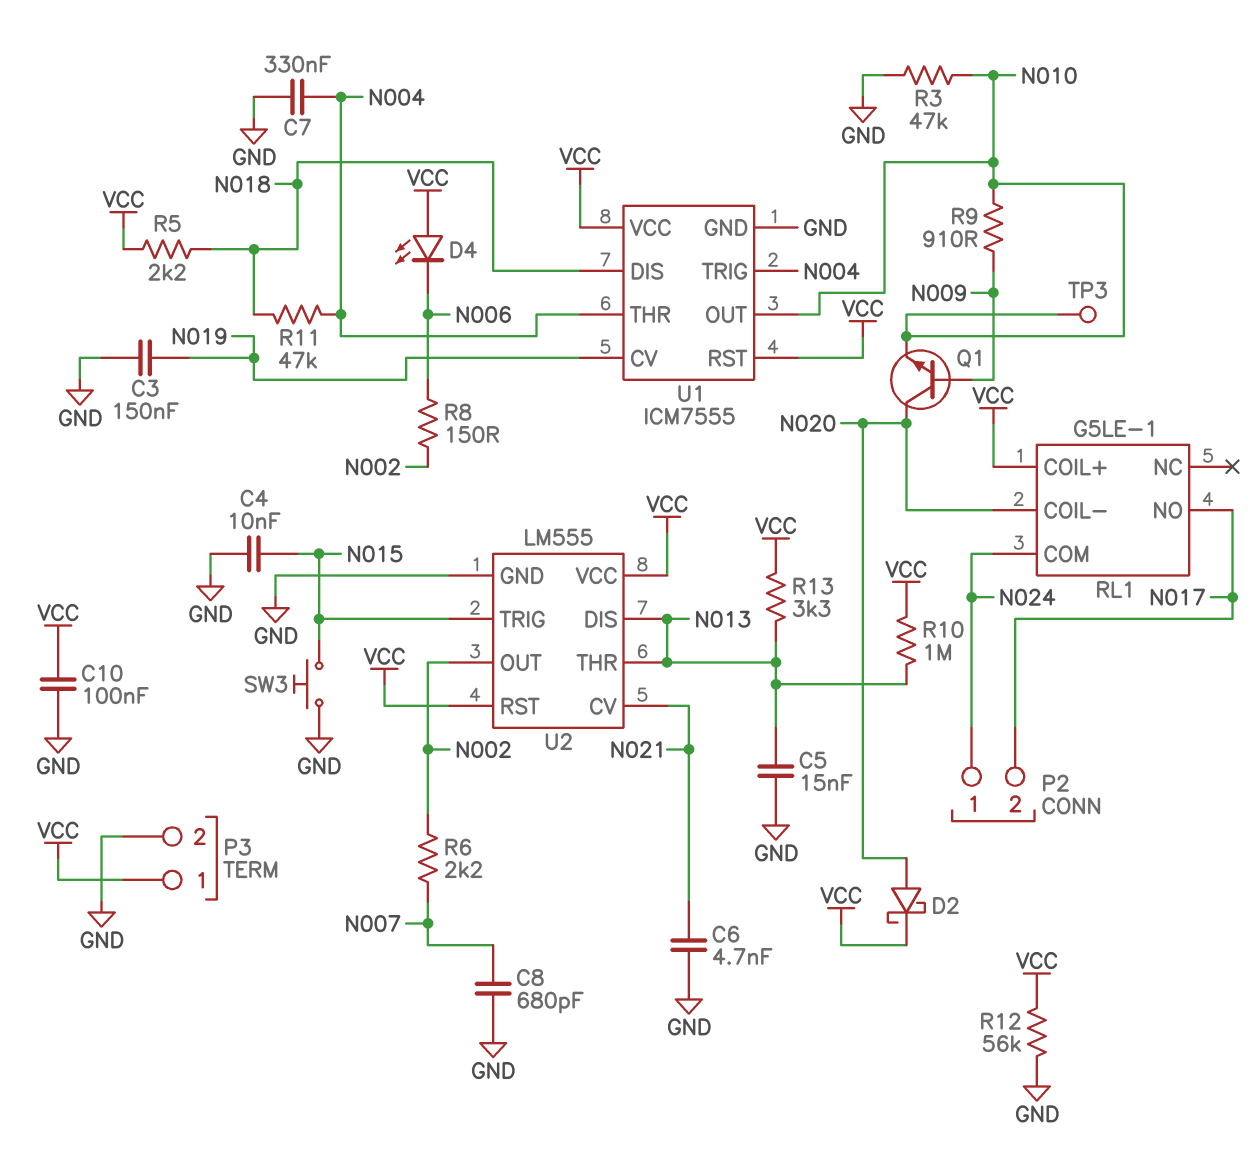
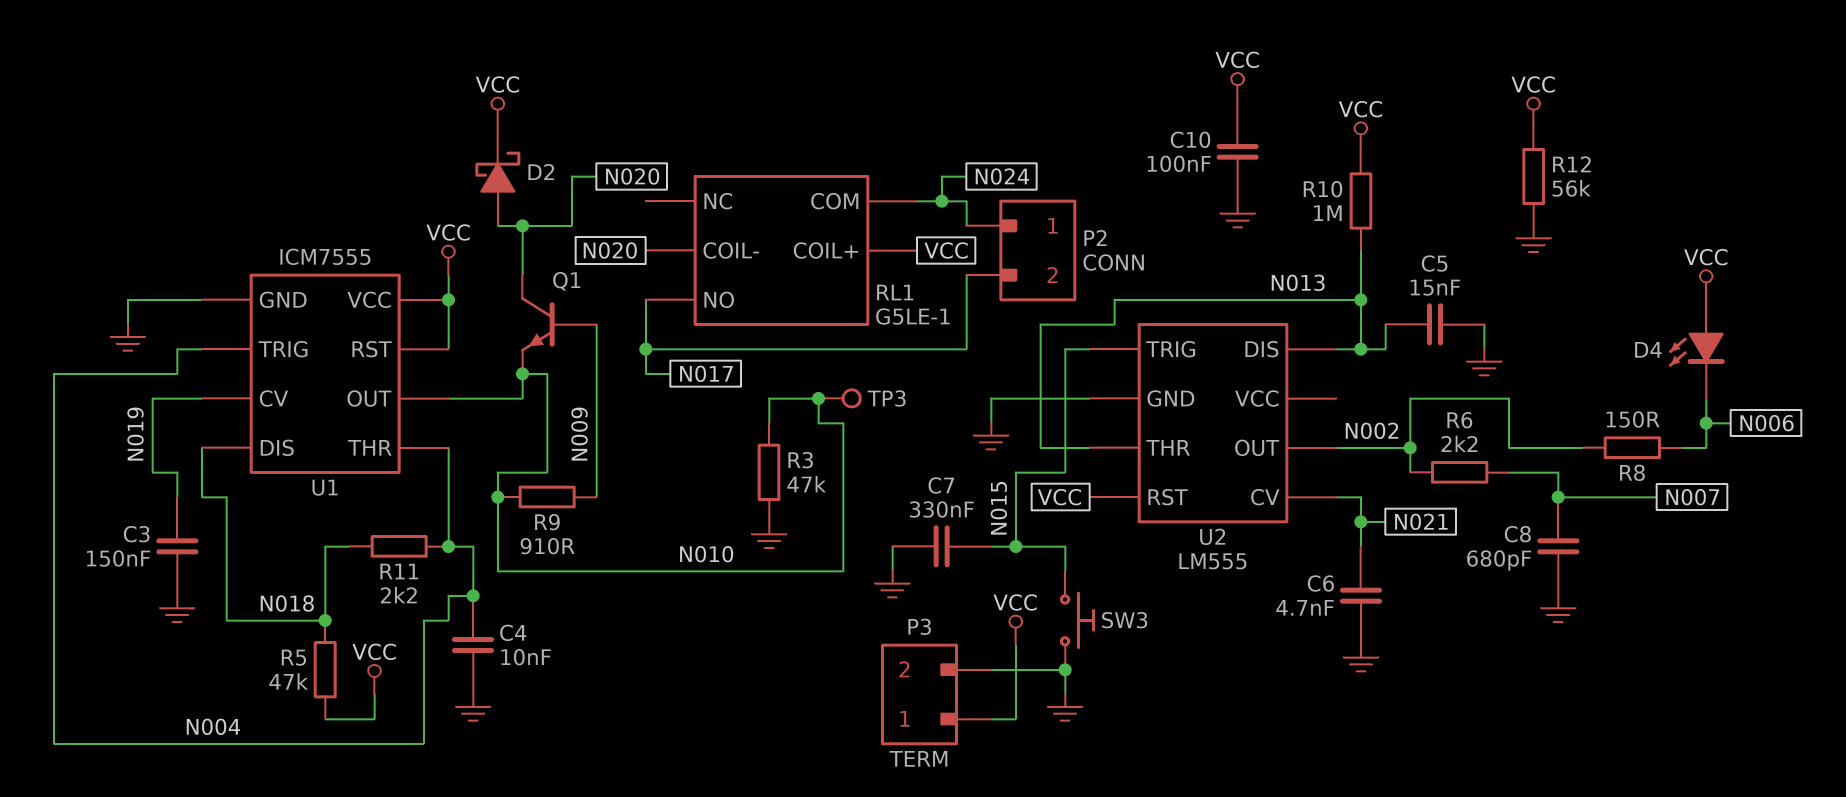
C4: 10nF (GND, N015) -> 10nF (GND, N004)
C7: 330nF (GND, N004) -> 330nF (GND, N015)
R5: 2.2k (N018, VCC) -> 47k (N018, VCC)
R11: 47k (N004, N018) -> 2.2k (N004, N018)
R13: 3.3k (N013, VCC) -> none
U2 pin VCC: VCC -> none

